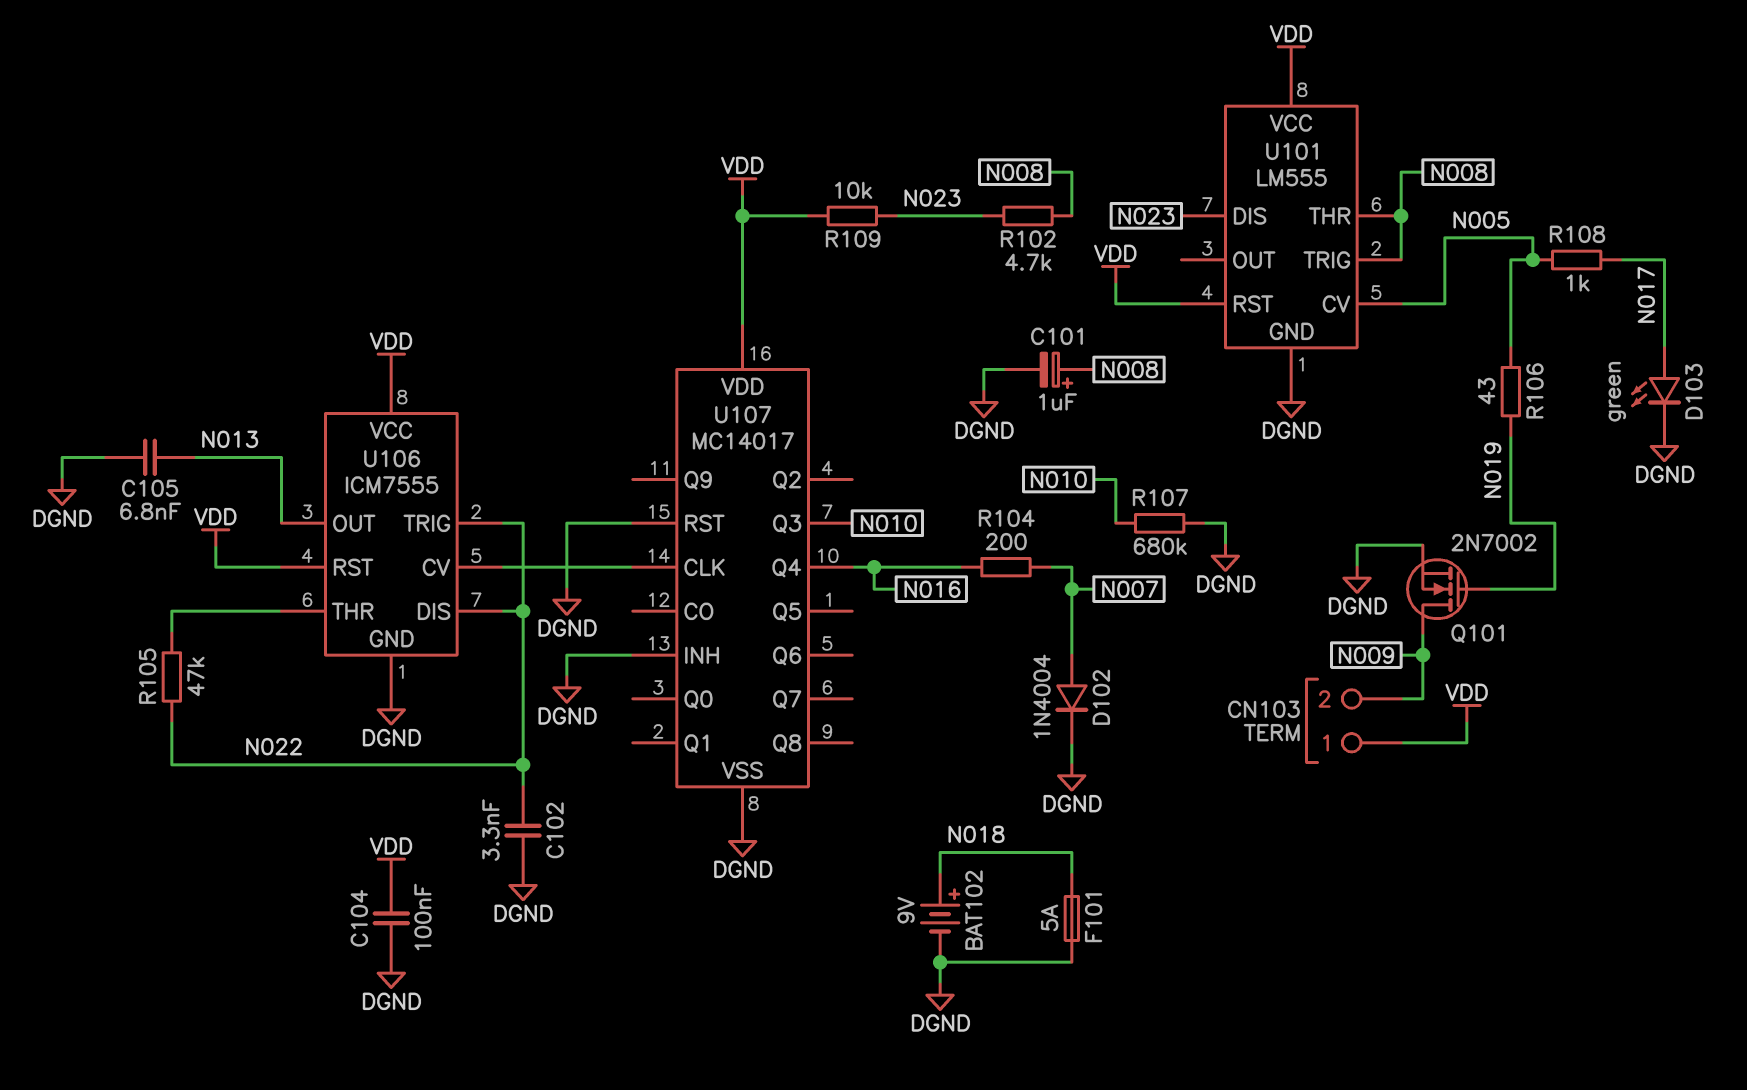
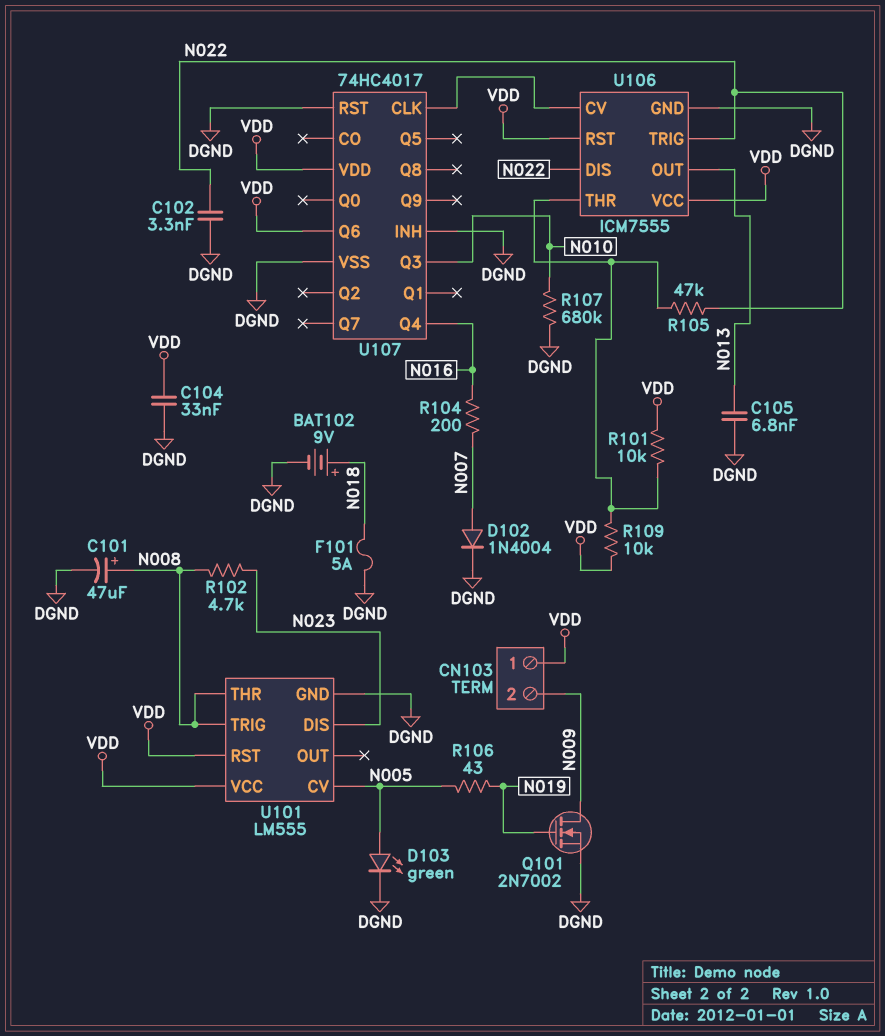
C101: 1uF (plus N008, minus DGND) -> 47uF (plus N008, minus DGND)
C104: 100nF (DGND, VDD) -> 33nF (DGND, VDD)
D103: LED green (A N017, K DGND) -> LED green (A N005, K DGND)
R101: none -> 10k (U106/THR, VDD)
R108: 1k (N005, N017) -> none
R109: 10k (N023, VDD) -> 10k (U106/THR, VDD)
U107: MC14017 -> 74HC4017
U107 pin Q6: none -> VDD

